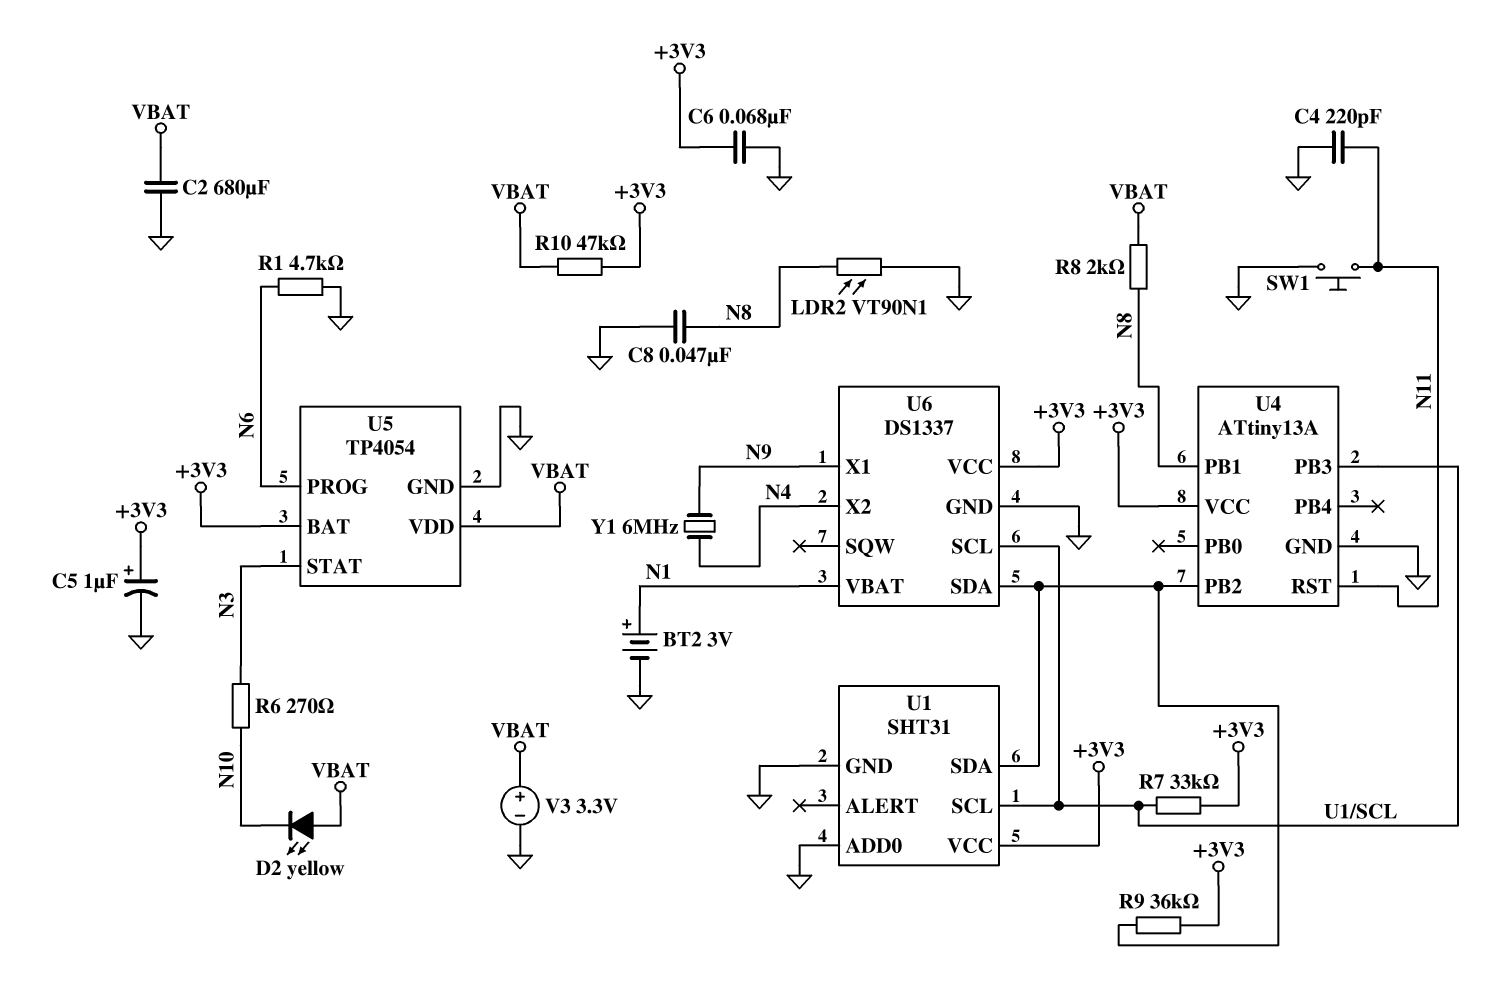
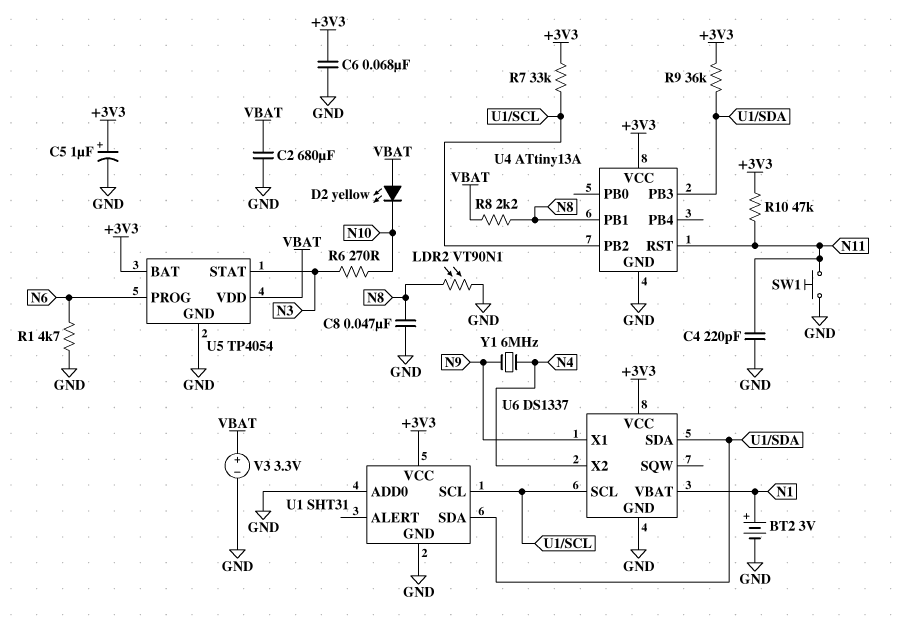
R8: 2k (N8, VBAT) -> 2.2k (N8, VBAT)
R10: 47k (+3V3, VBAT) -> 47k (+3V3, N11)
U4 pin PB2: U1/SDA -> U1/SCL
U4 pin PB3: U1/SCL -> U1/SDA

